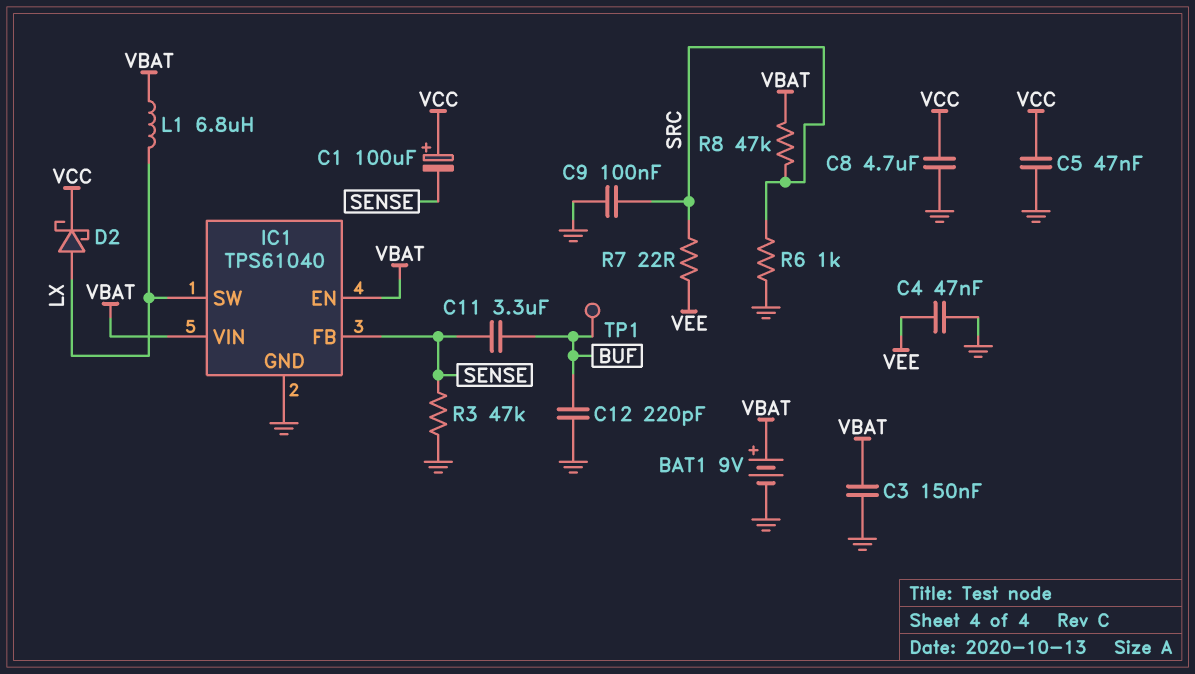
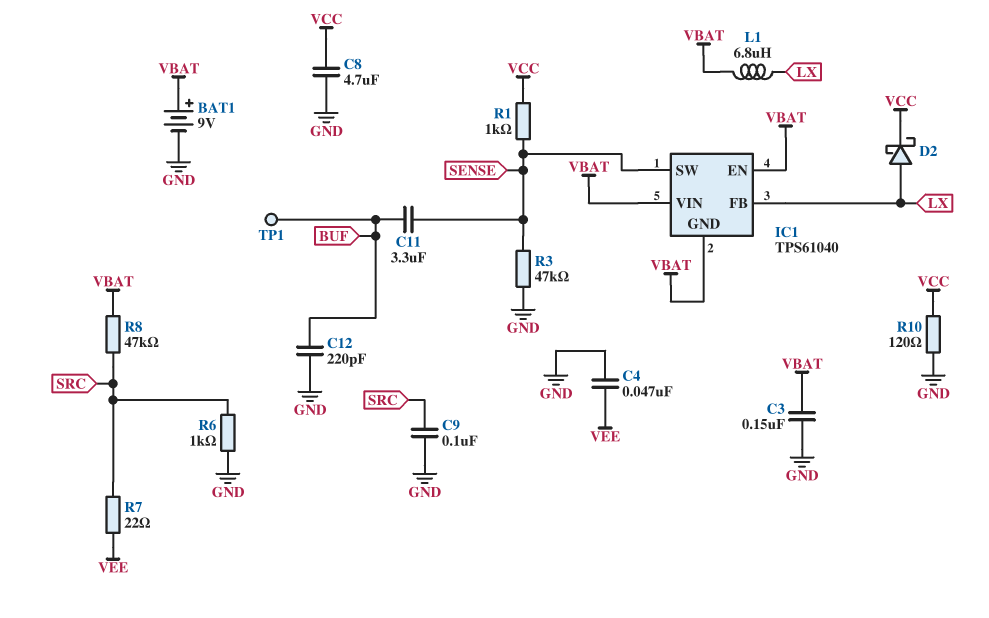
C1: 100uF (plus VCC, minus SENSE) -> none
C5: 47nF (GND, VCC) -> none
IC1 pin FB: SENSE -> LX
IC1 pin GND: GND -> VBAT
IC1 pin SW: LX -> SENSE
R1: none -> 1k (SENSE, VCC)
R10: none -> 120 (GND, VCC)

